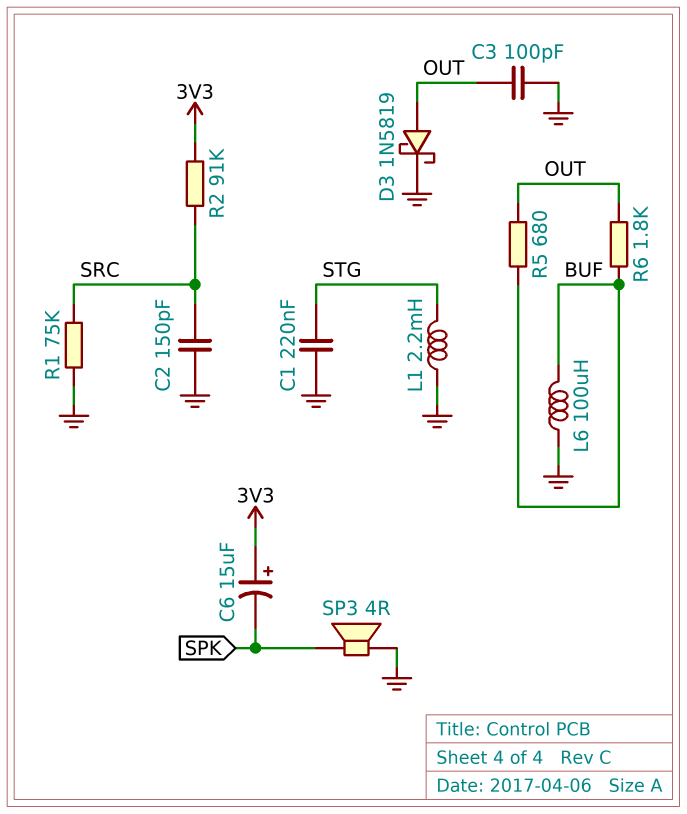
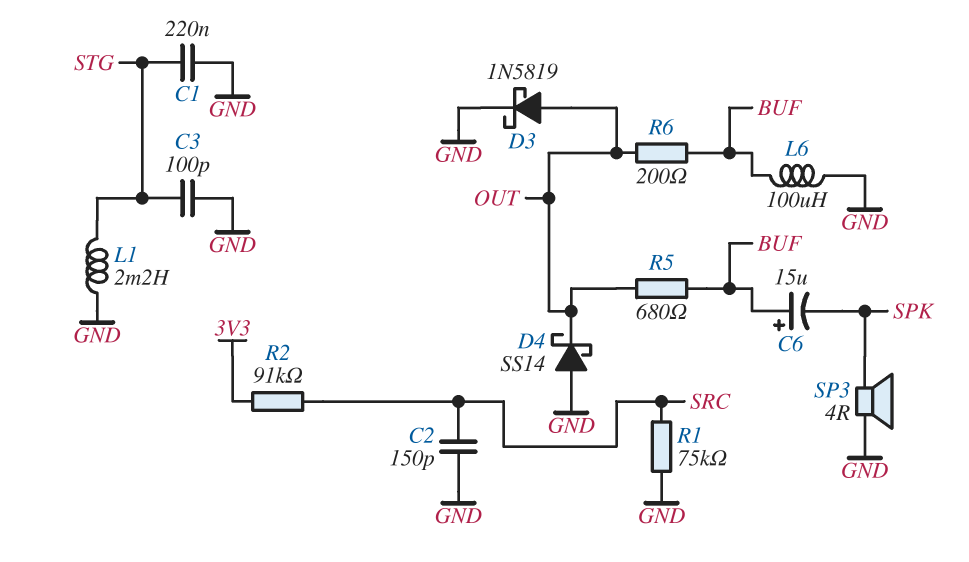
C3: 100pF (GND, OUT) -> 100pF (GND, STG)
C6: 15uF (plus 3V3, minus SPK) -> 15uF (plus BUF, minus SPK)
D4: none -> schottky SS14 (A GND, K OUT)
R6: 1.8k (BUF, OUT) -> 200 (BUF, OUT)

